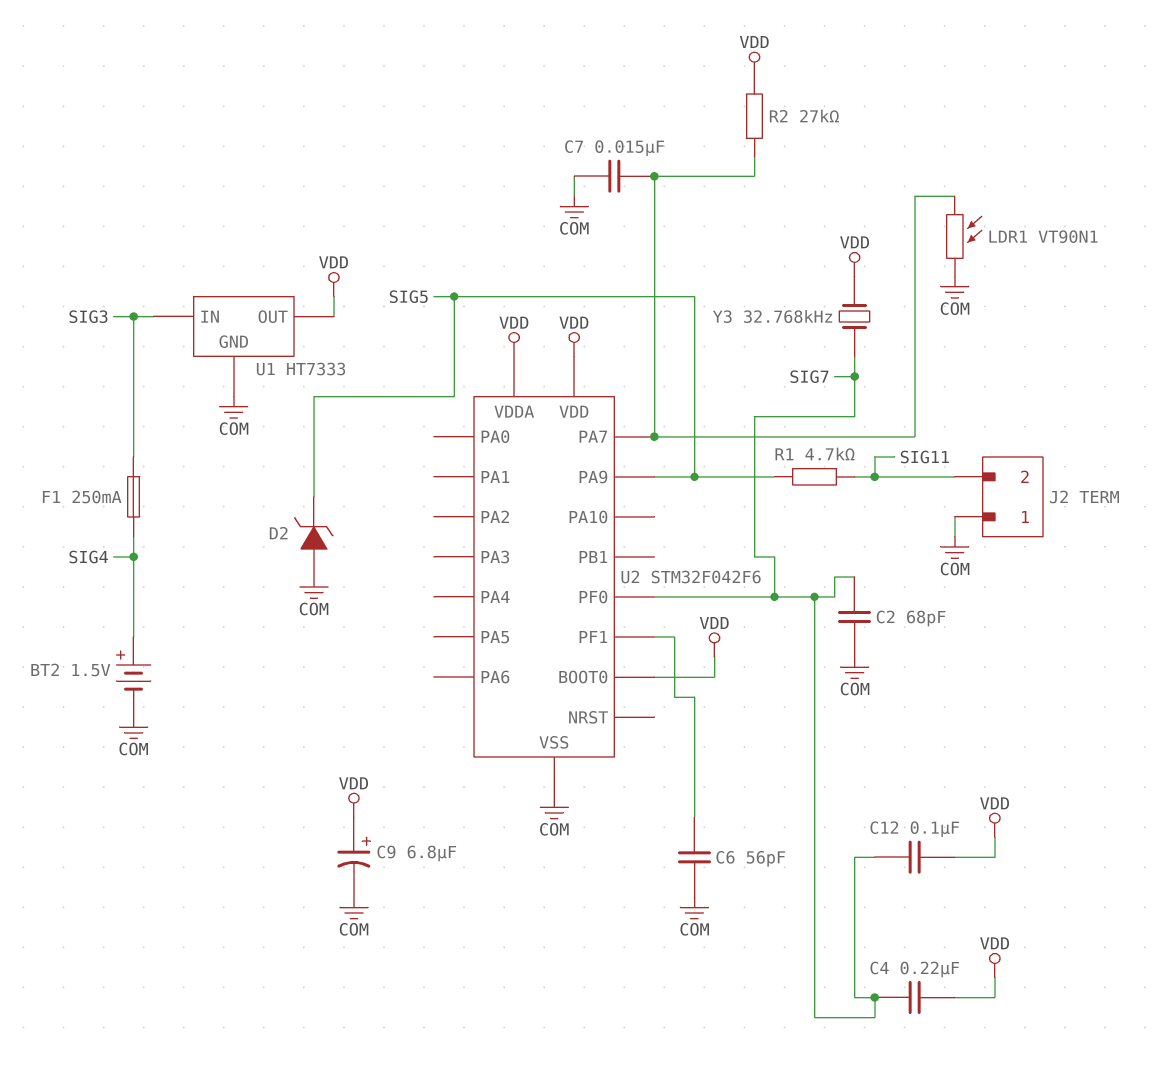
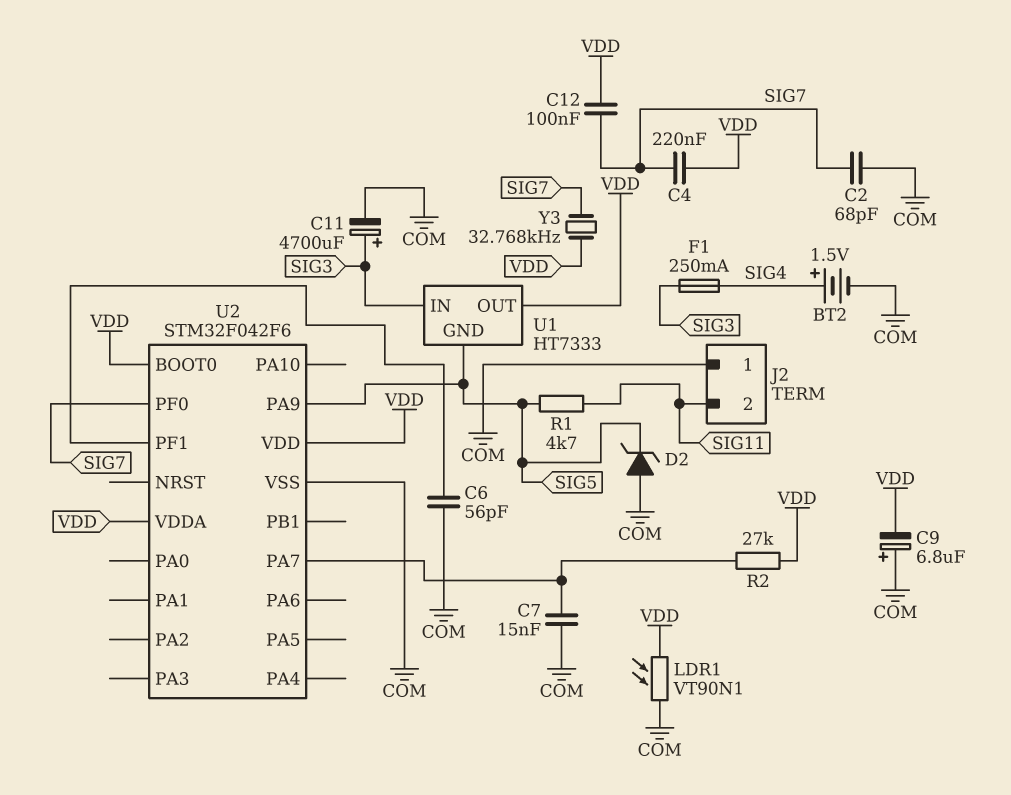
C9: 6.8uF (plus VDD, minus COM) -> 6.8uF (plus COM, minus VDD)
C11: none -> 4700uF (plus SIG3, minus COM)
LDR1: VT90N1 (COM, U2/PA7) -> VT90N1 (COM, VDD)
U1 pin GND: COM -> SIG5

